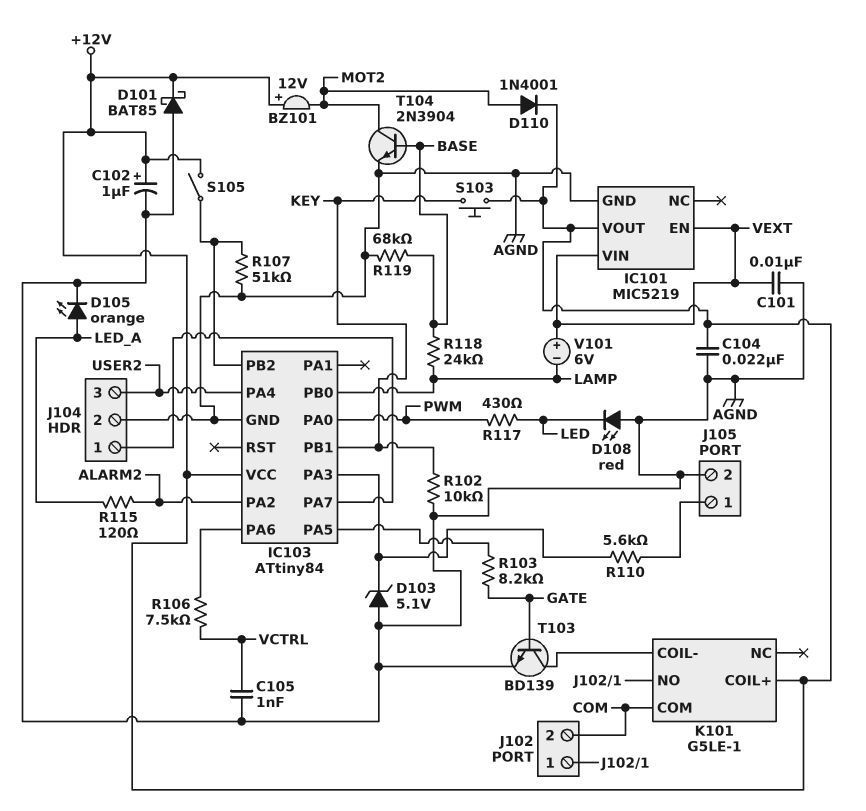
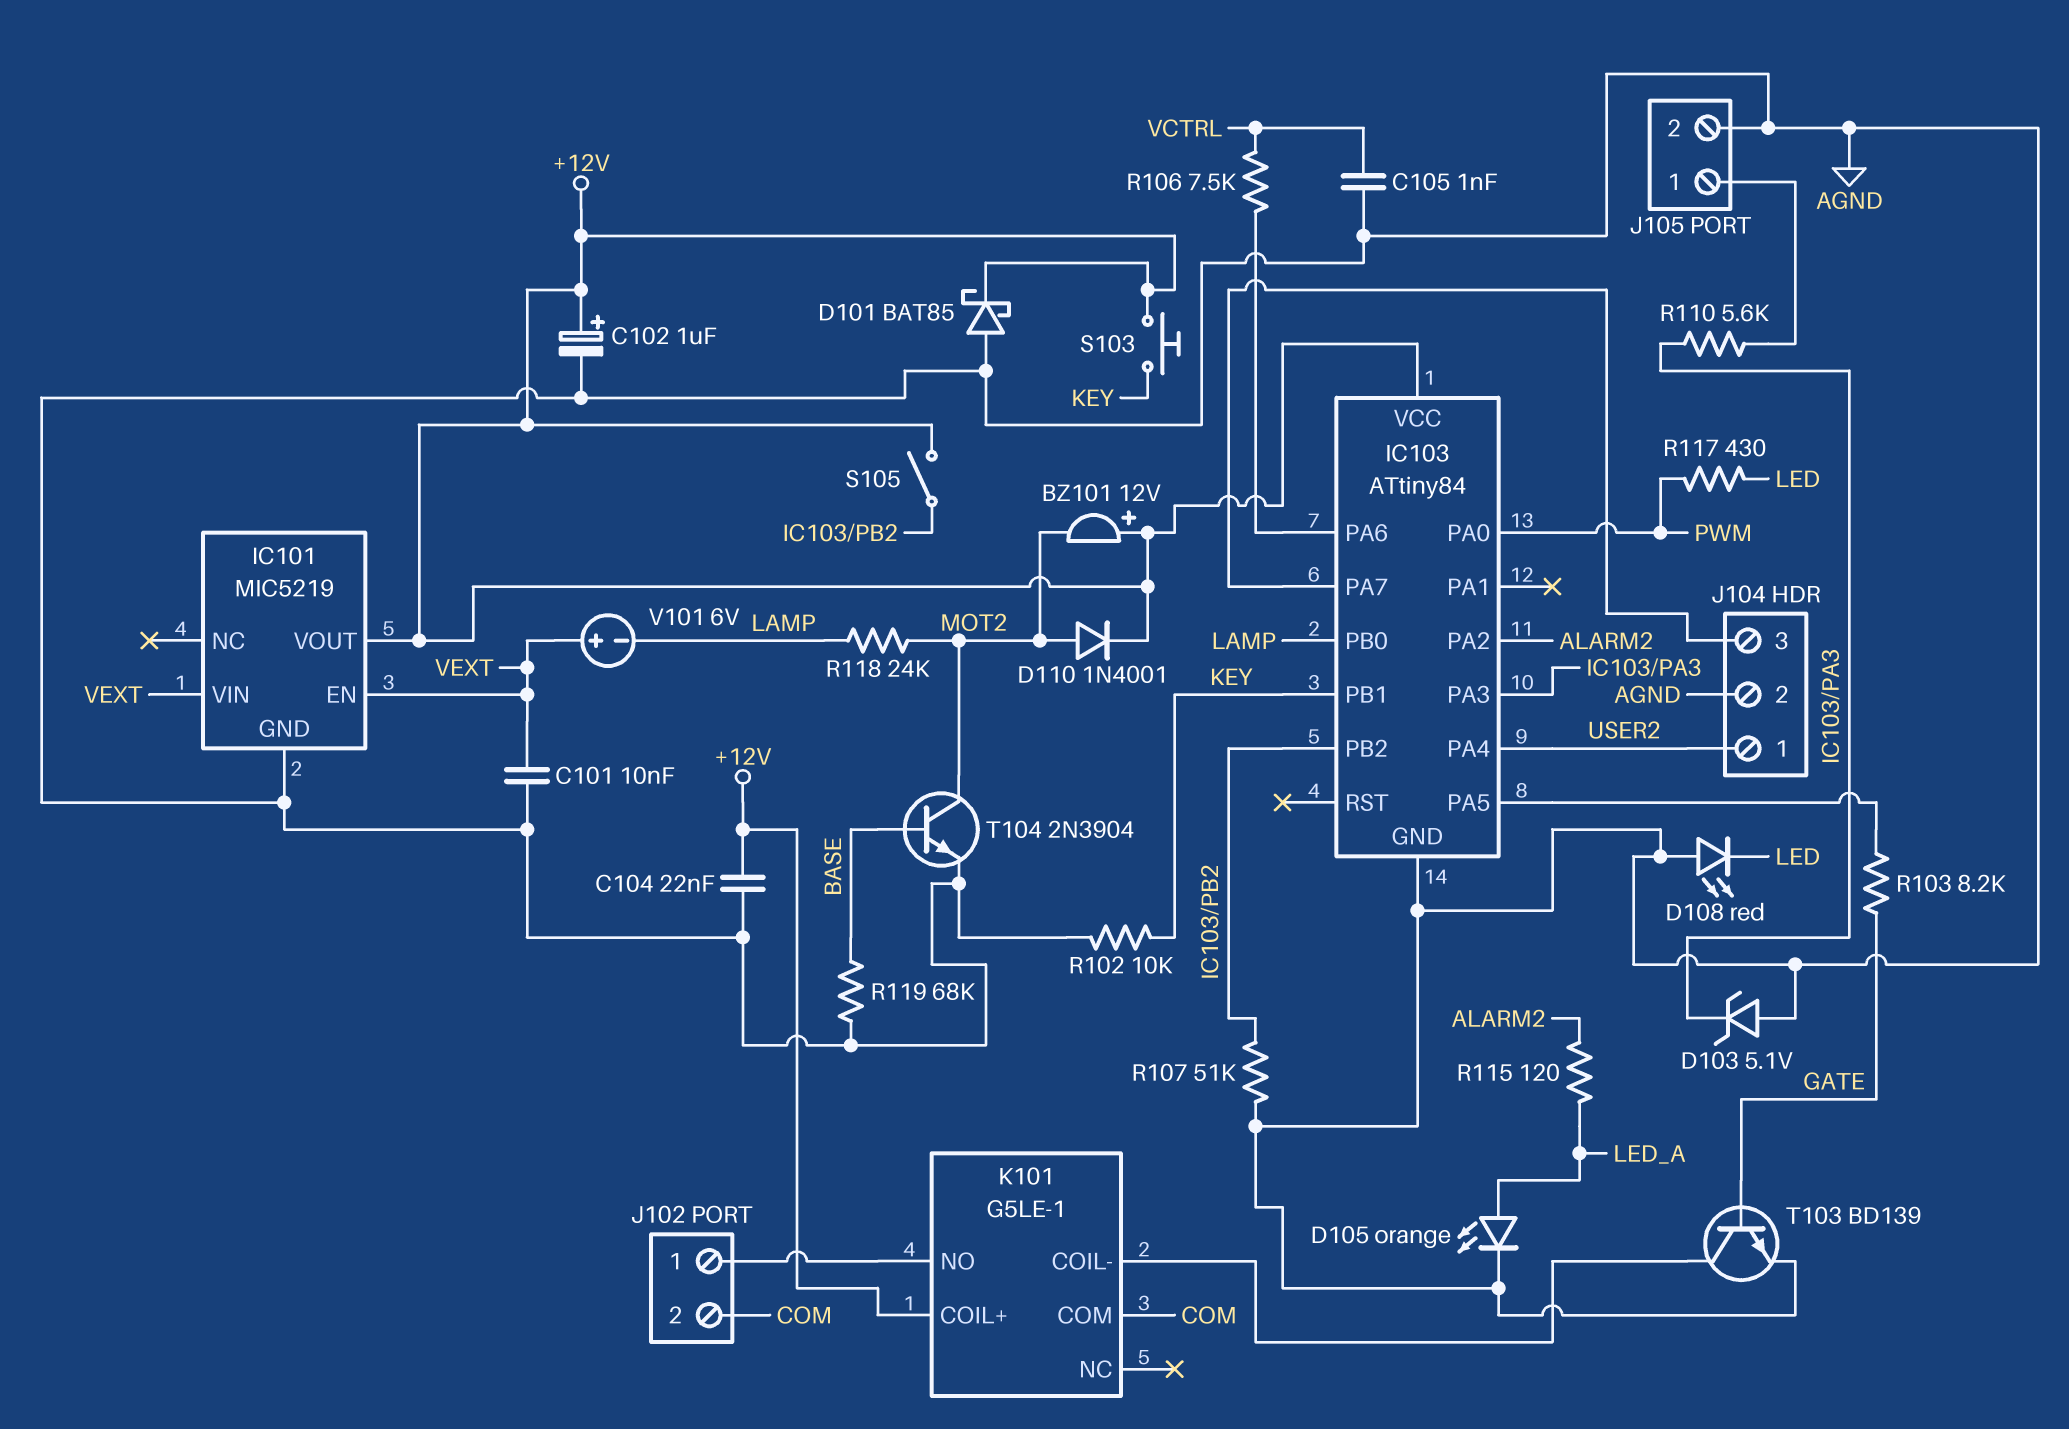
J104 pin 1: IC103/PA7 -> USER2
J104 pin 3: USER2 -> IC103/PA7
R118: 24k (BASE, LAMP) -> 24k (LAMP, MOT2)

